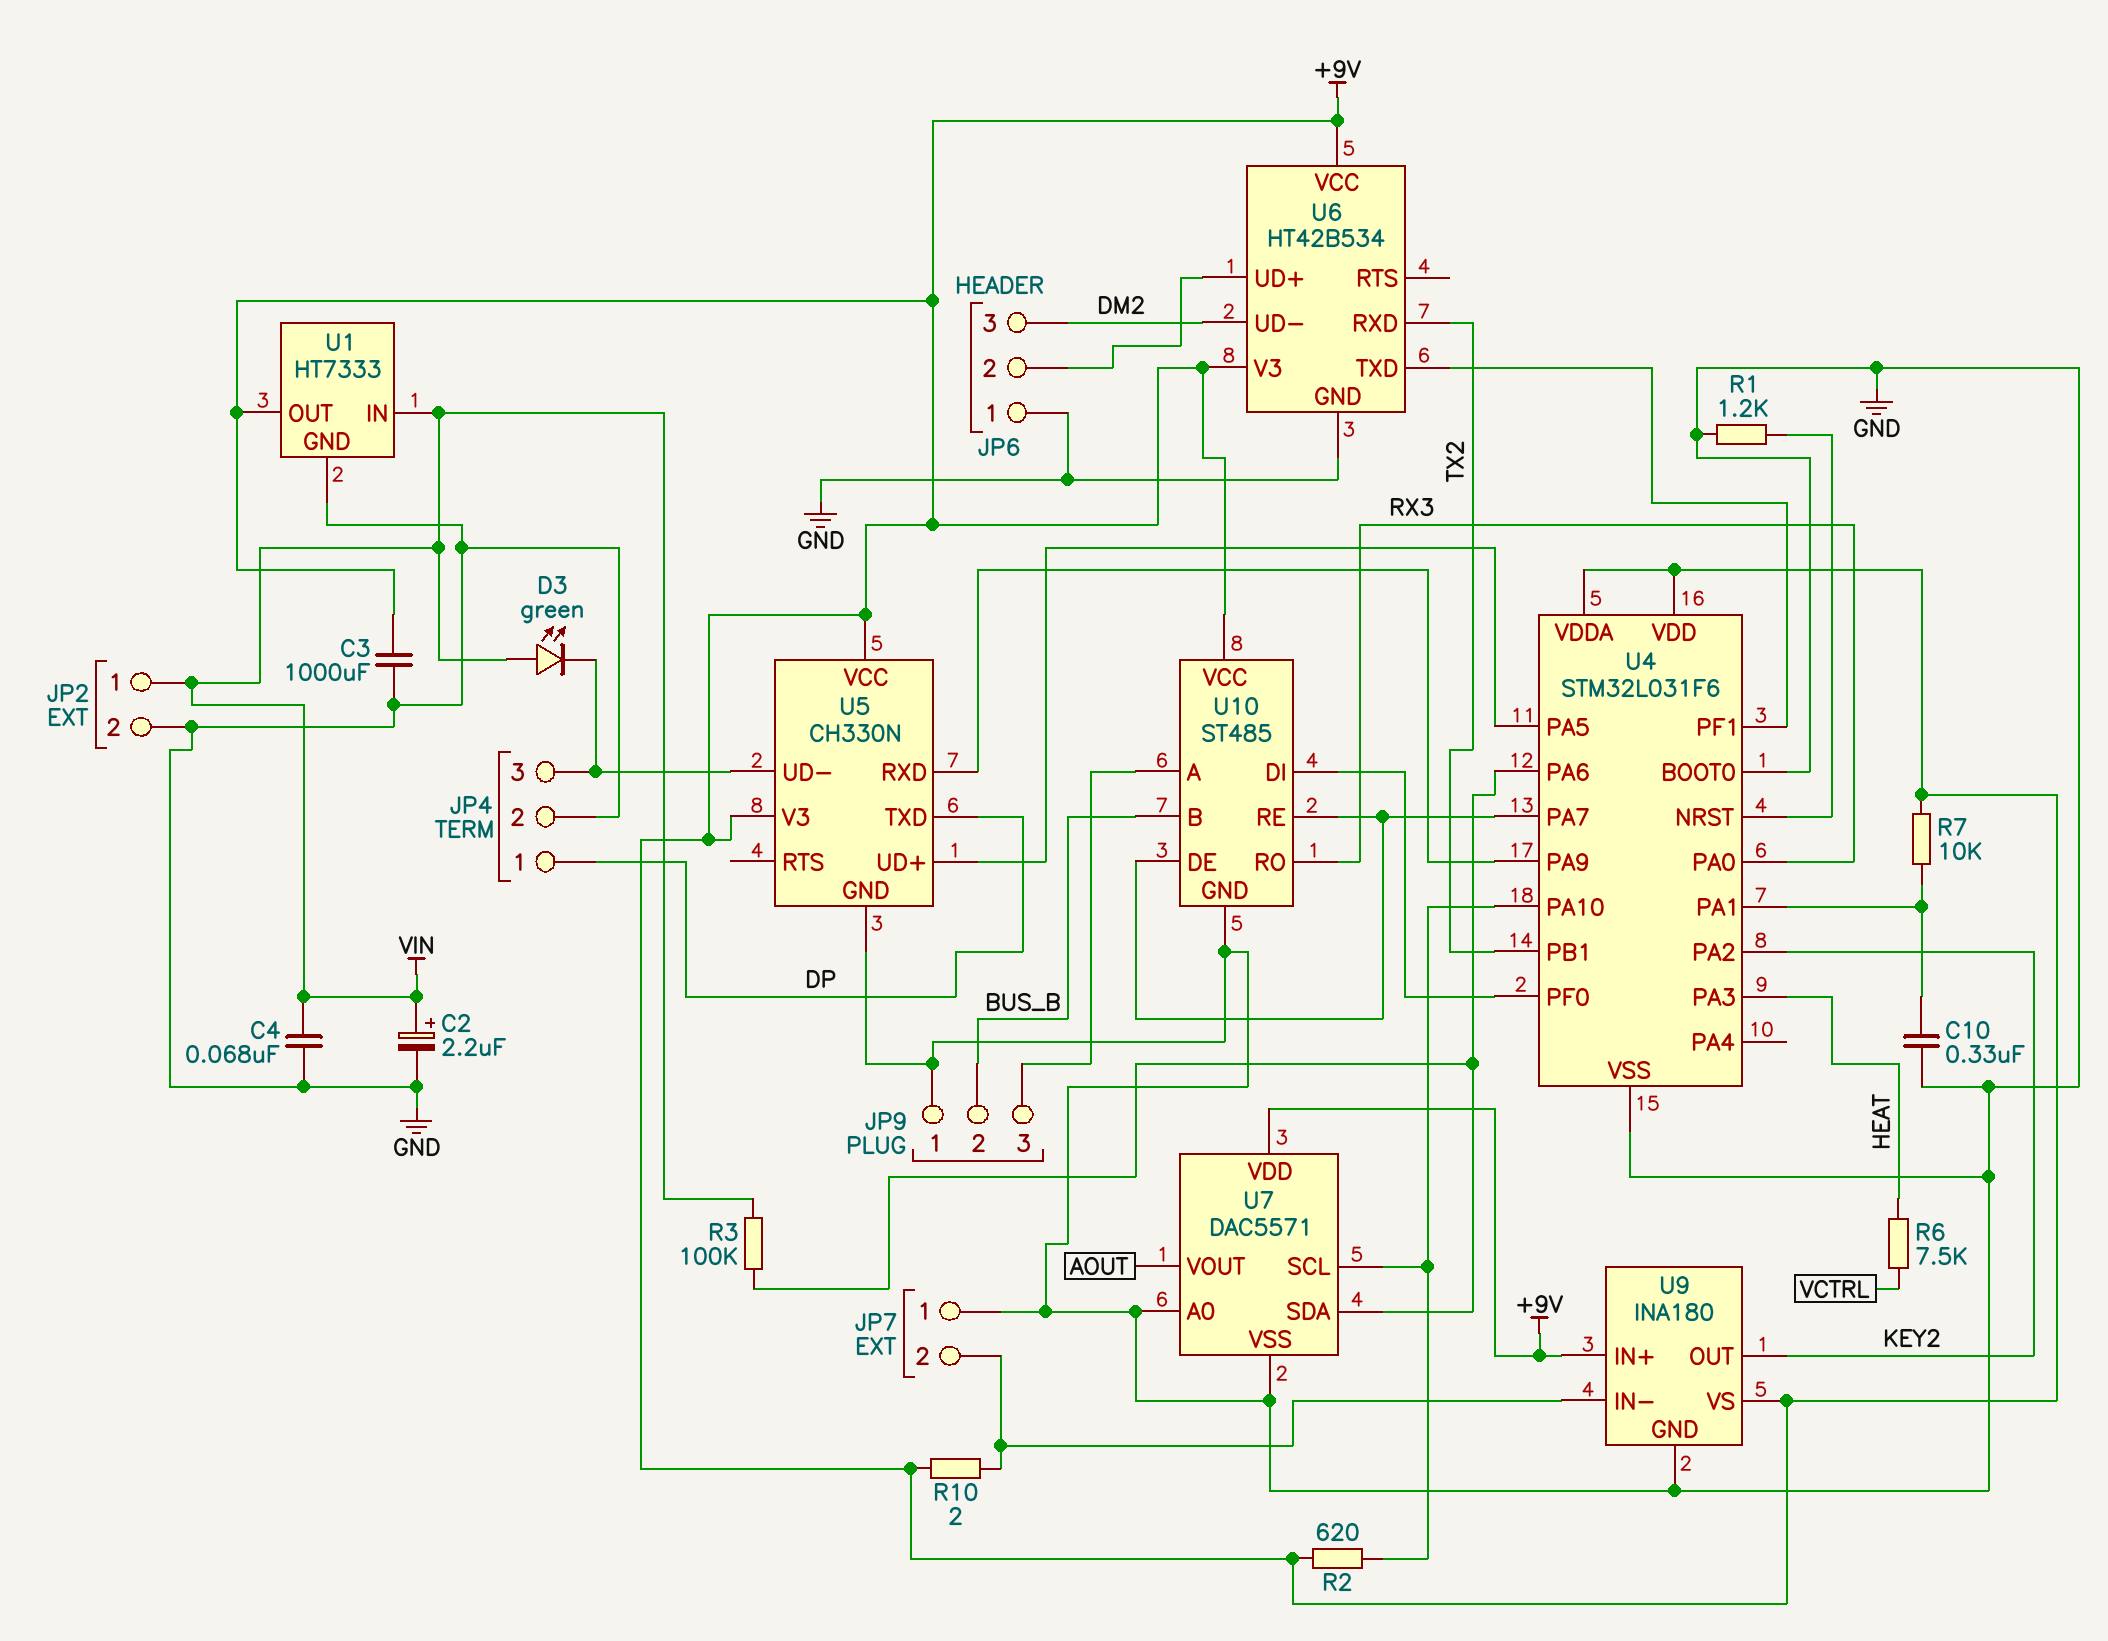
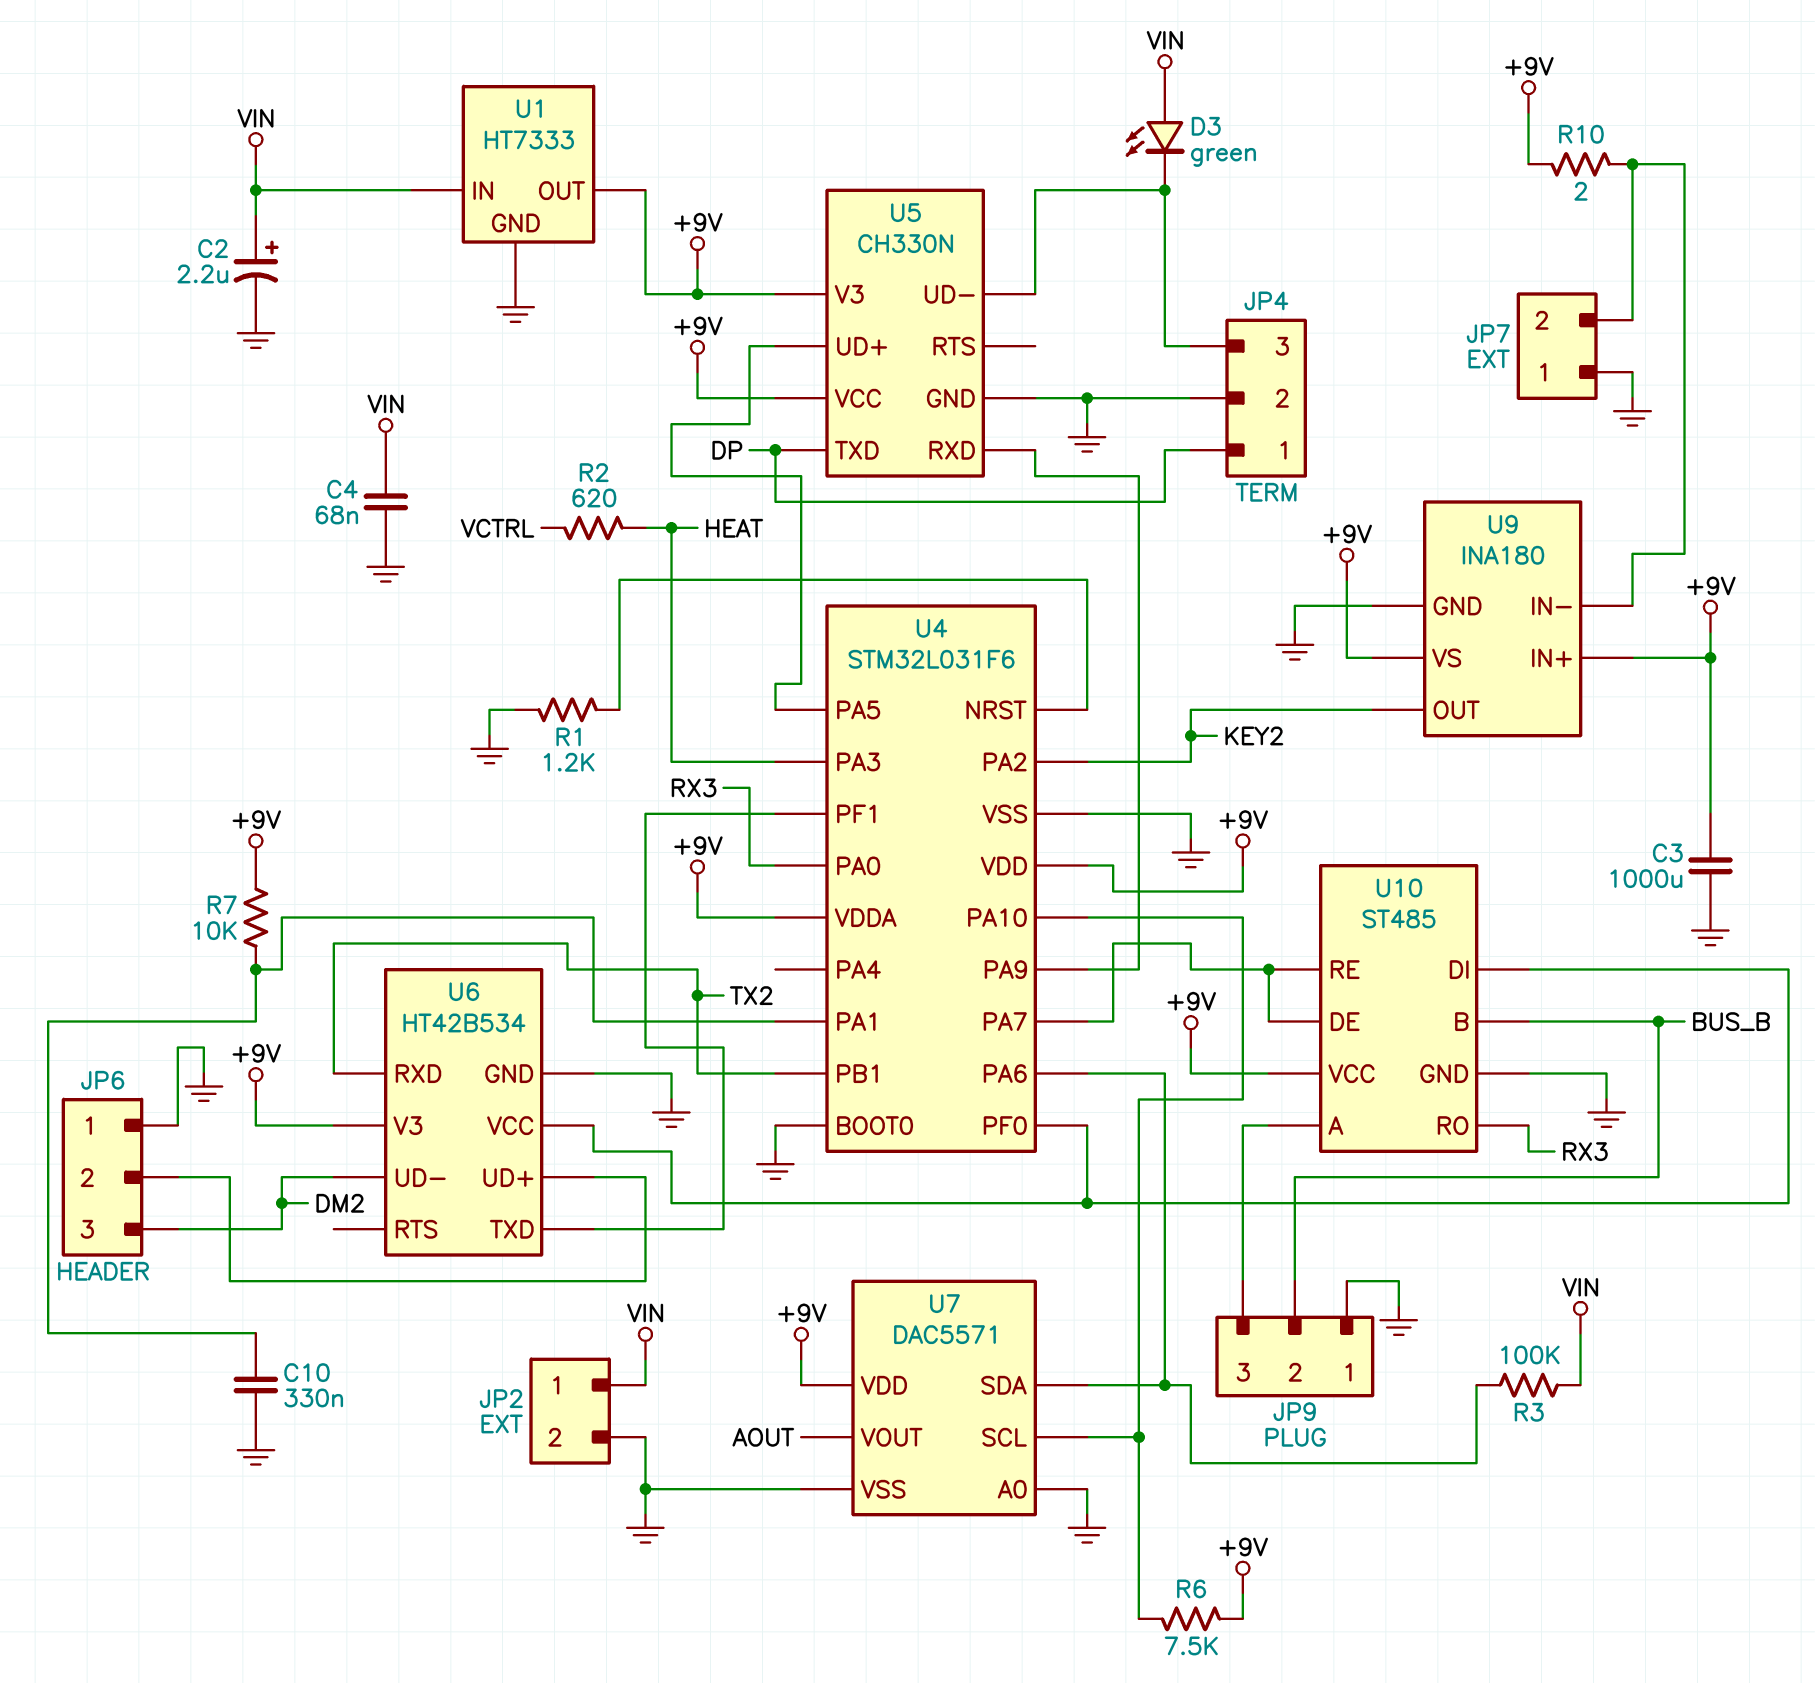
R2: 620 (+9V, U4/PA10) -> 620 (HEAT, VCTRL)
R6: 7.5k (HEAT, VCTRL) -> 7.5k (+9V, U4/PA10)
U6 pin VCC: +9V -> U4/PF0

